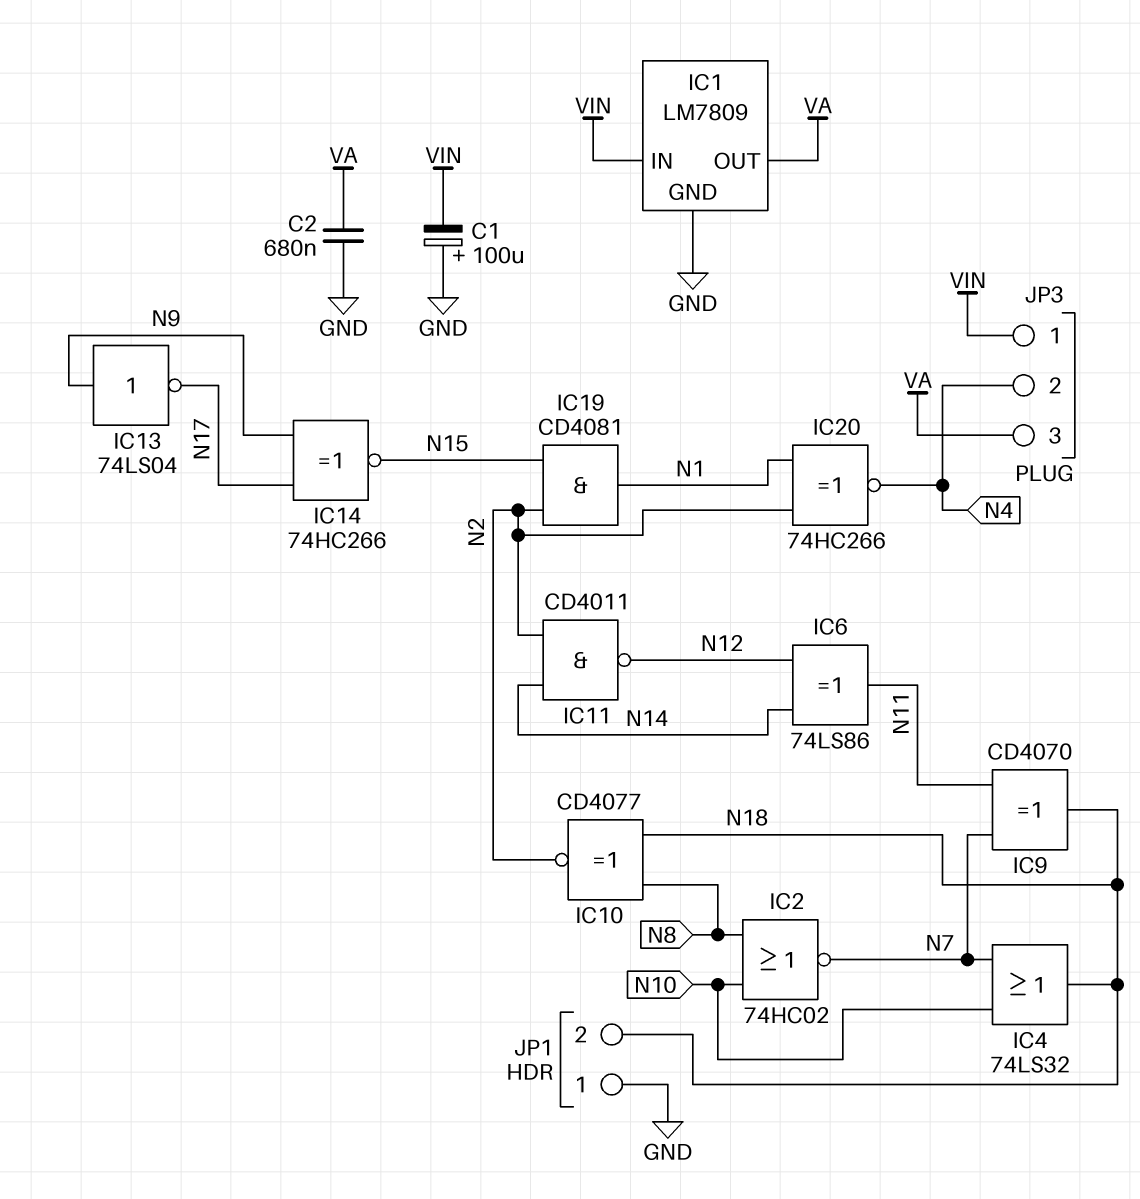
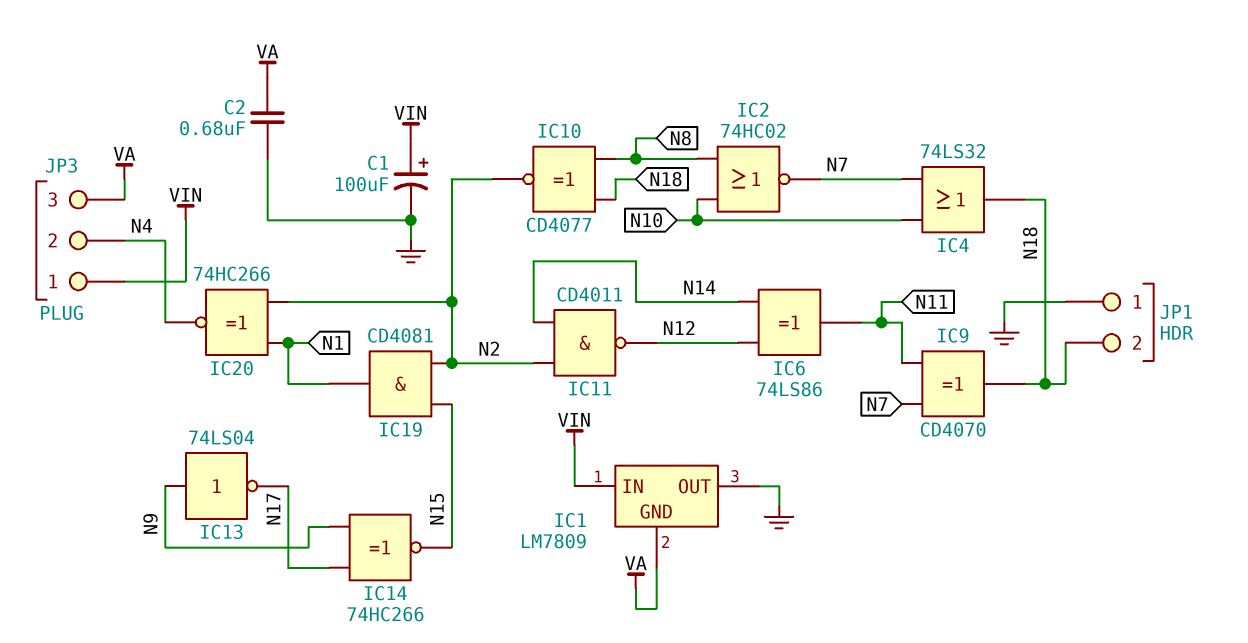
C1: 100uF (plus GND, minus VIN) -> 100uF (plus VIN, minus GND)
IC1 pin GND: GND -> VA
IC1 pin OUT: VA -> GND

